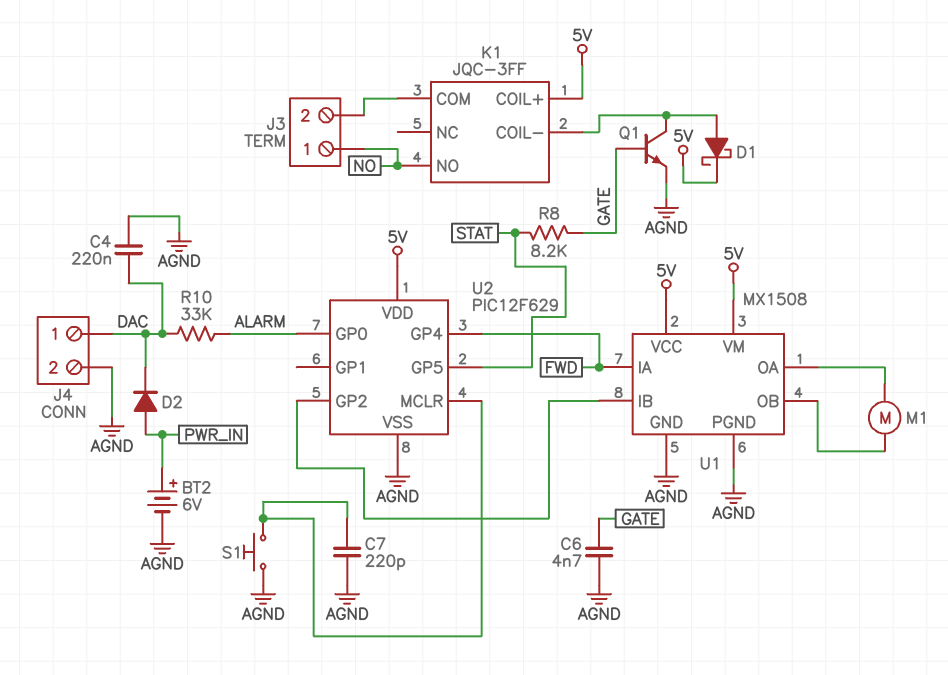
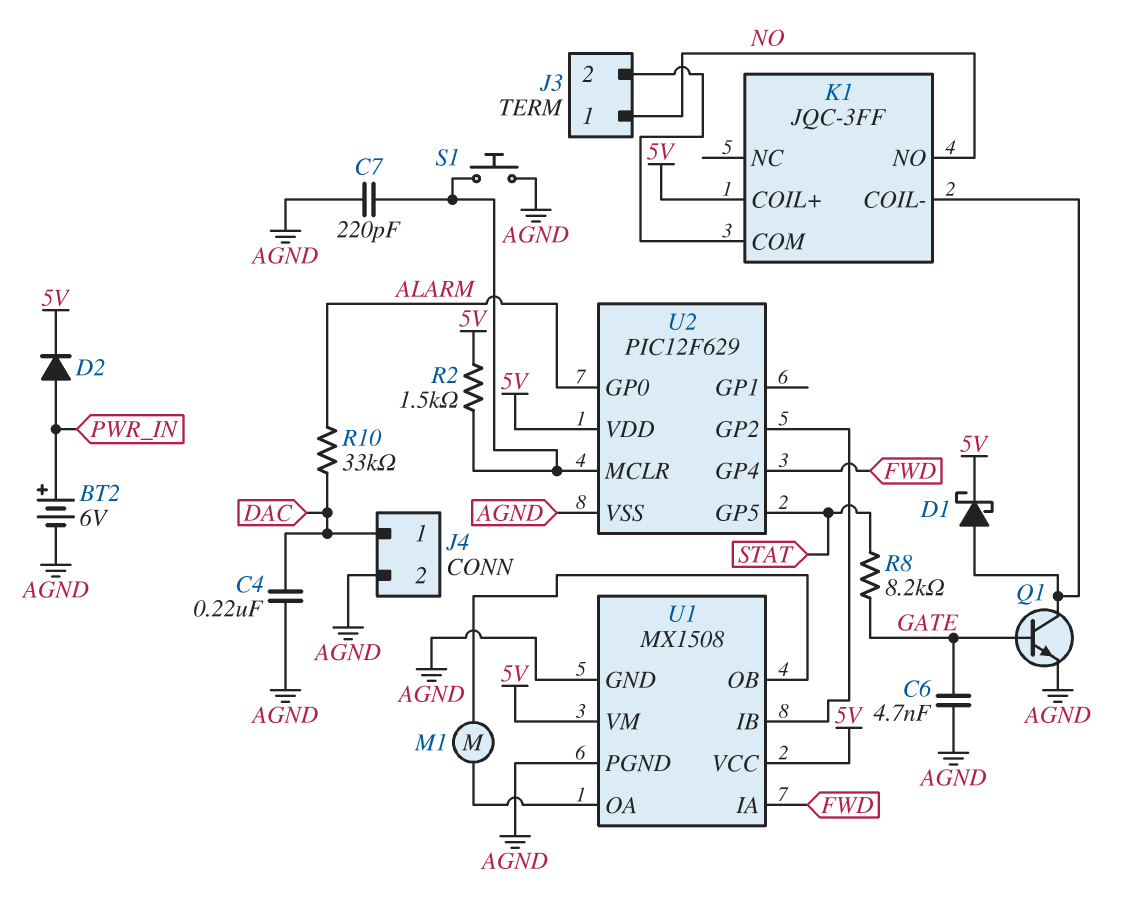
D2: diode (A PWR_IN, K DAC) -> diode (A PWR_IN, K 5V)
R2: none -> 1.5k (5V, U2/MCLR)

